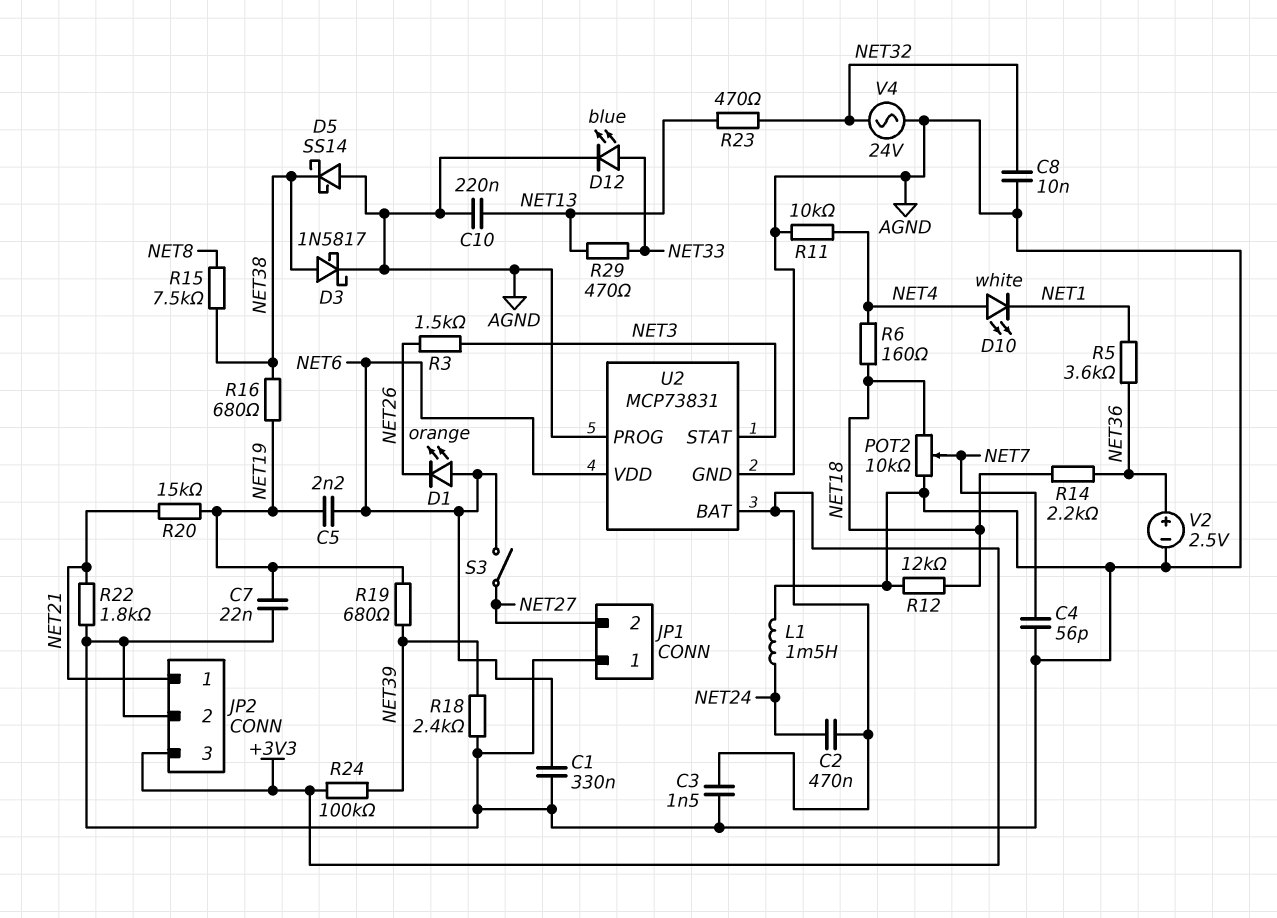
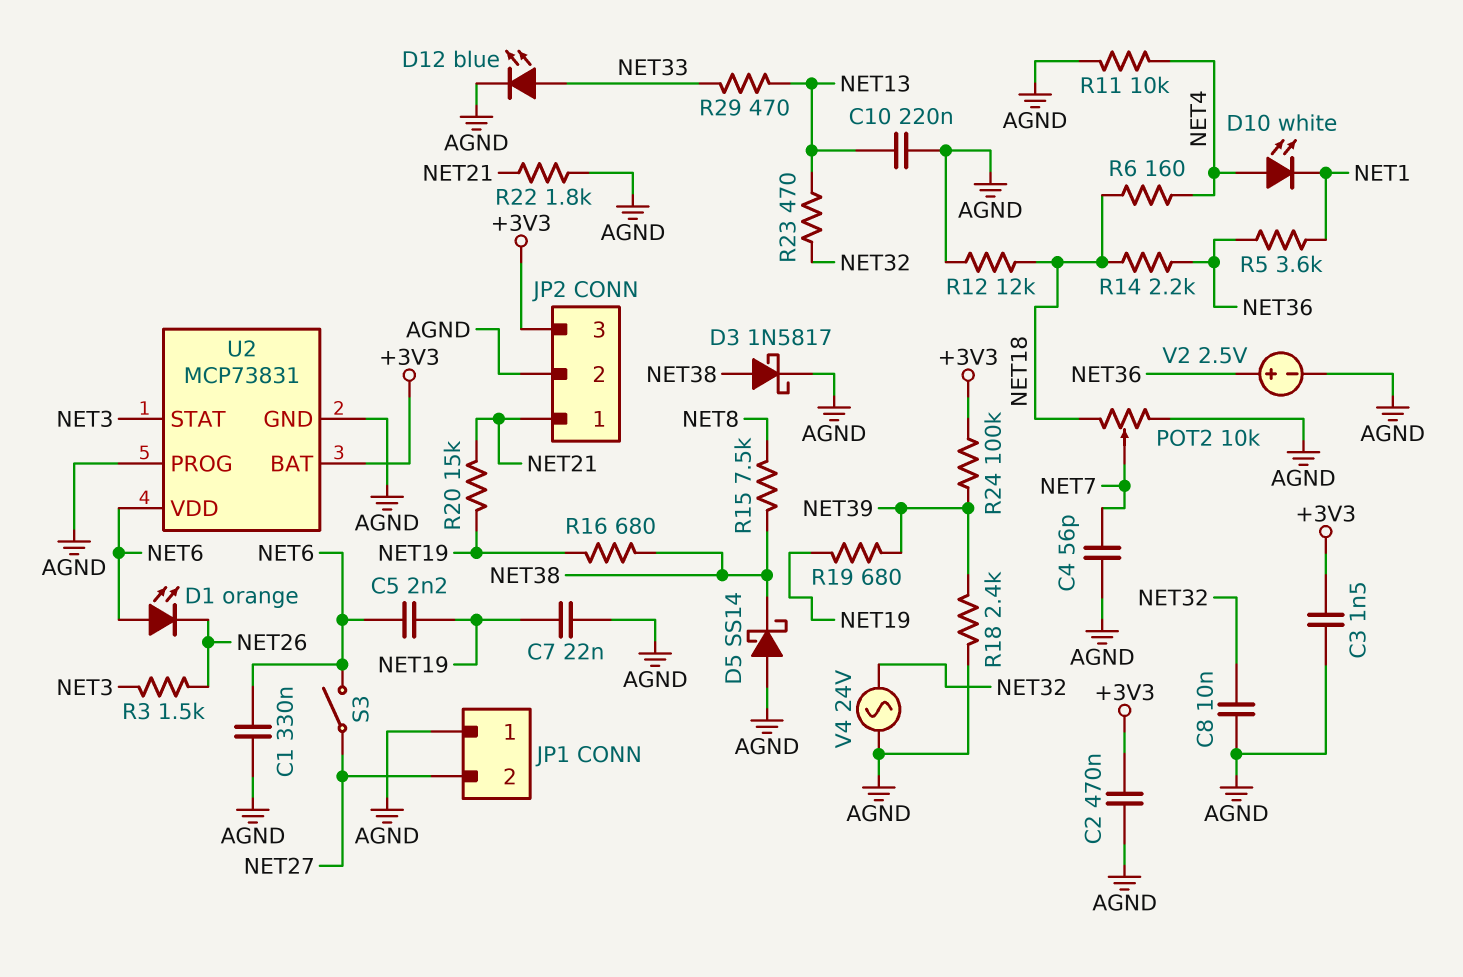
C2: 470nF (+3V3, NET24) -> 470nF (+3V3, AGND)
L1: 1.5mH (AGND, NET24) -> none

